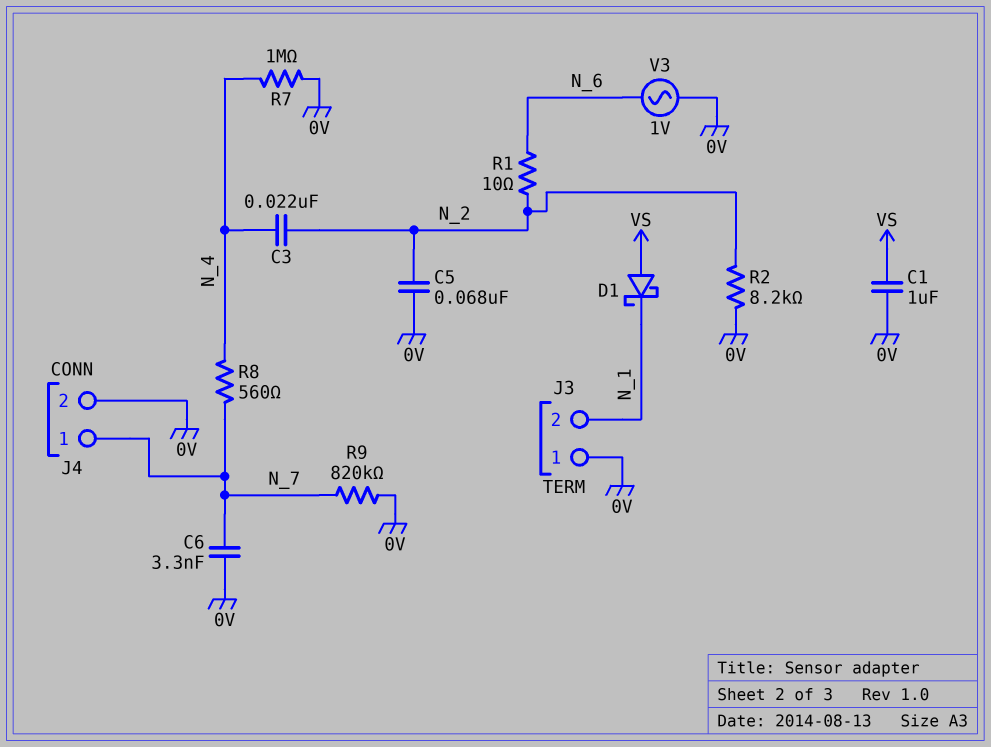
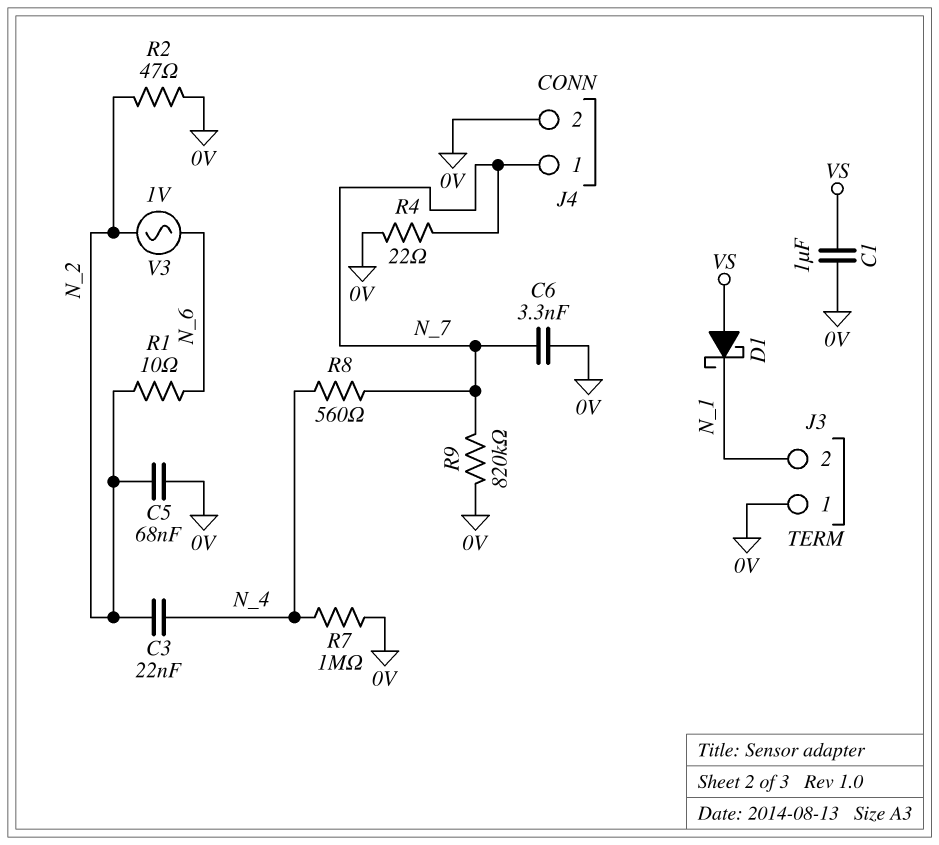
R2: 8.2k (0V, N_2) -> 47 (0V, N_2)
R4: none -> 22 (0V, N_7)
V3: AC 1V (0V, N_6) -> AC 1V (N_2, N_6)

